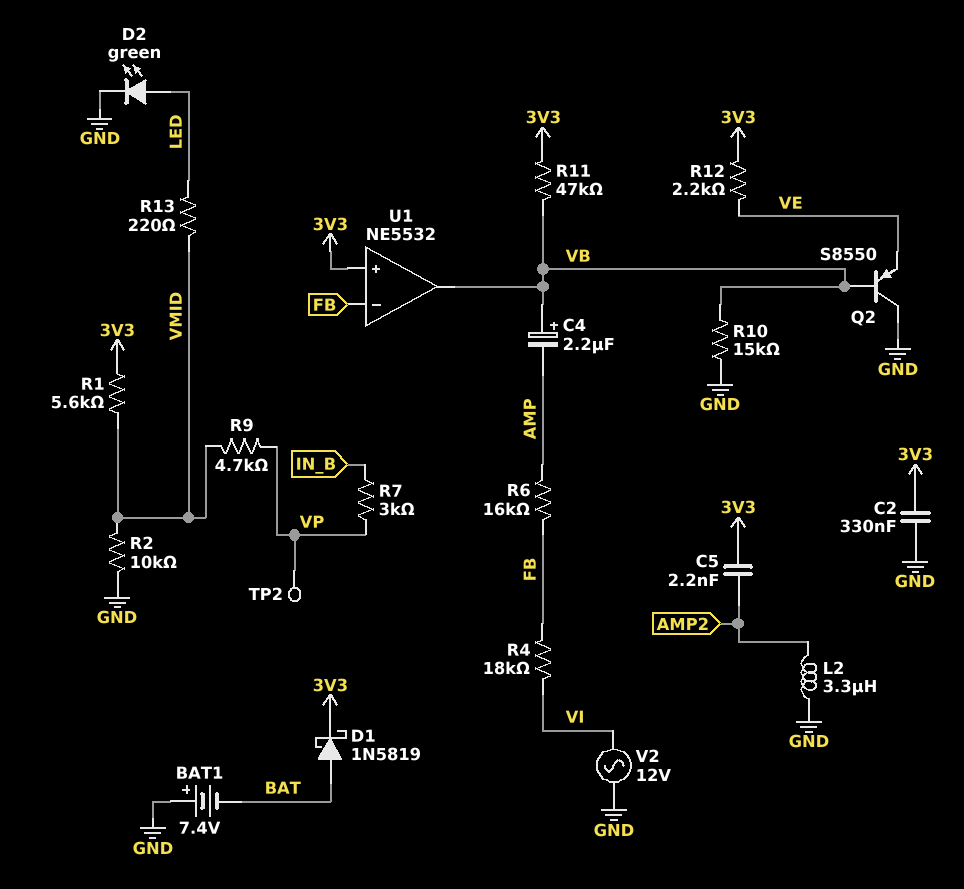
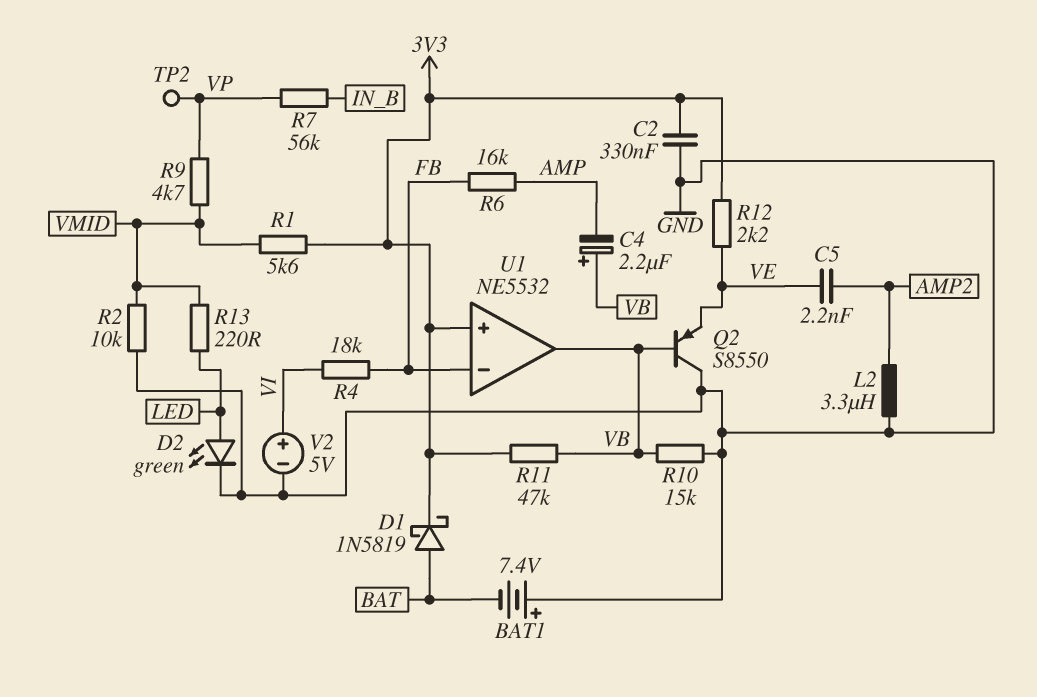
C5: 2.2nF (3V3, AMP2) -> 2.2nF (AMP2, VE)
R7: 3k (IN_B, VP) -> 56k (IN_B, VP)
V2: AC 12V (GND, VI) -> 5V (plus VI, minus GND)

